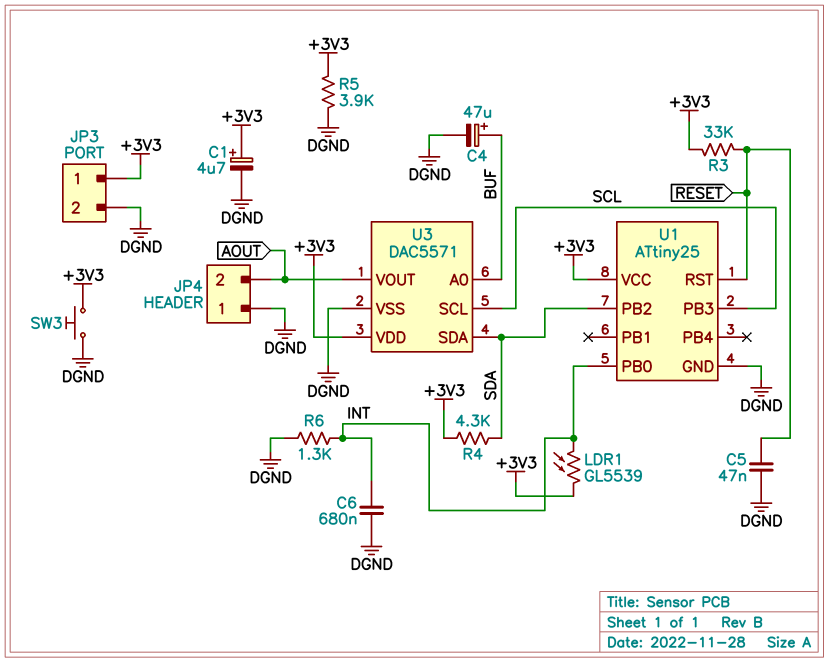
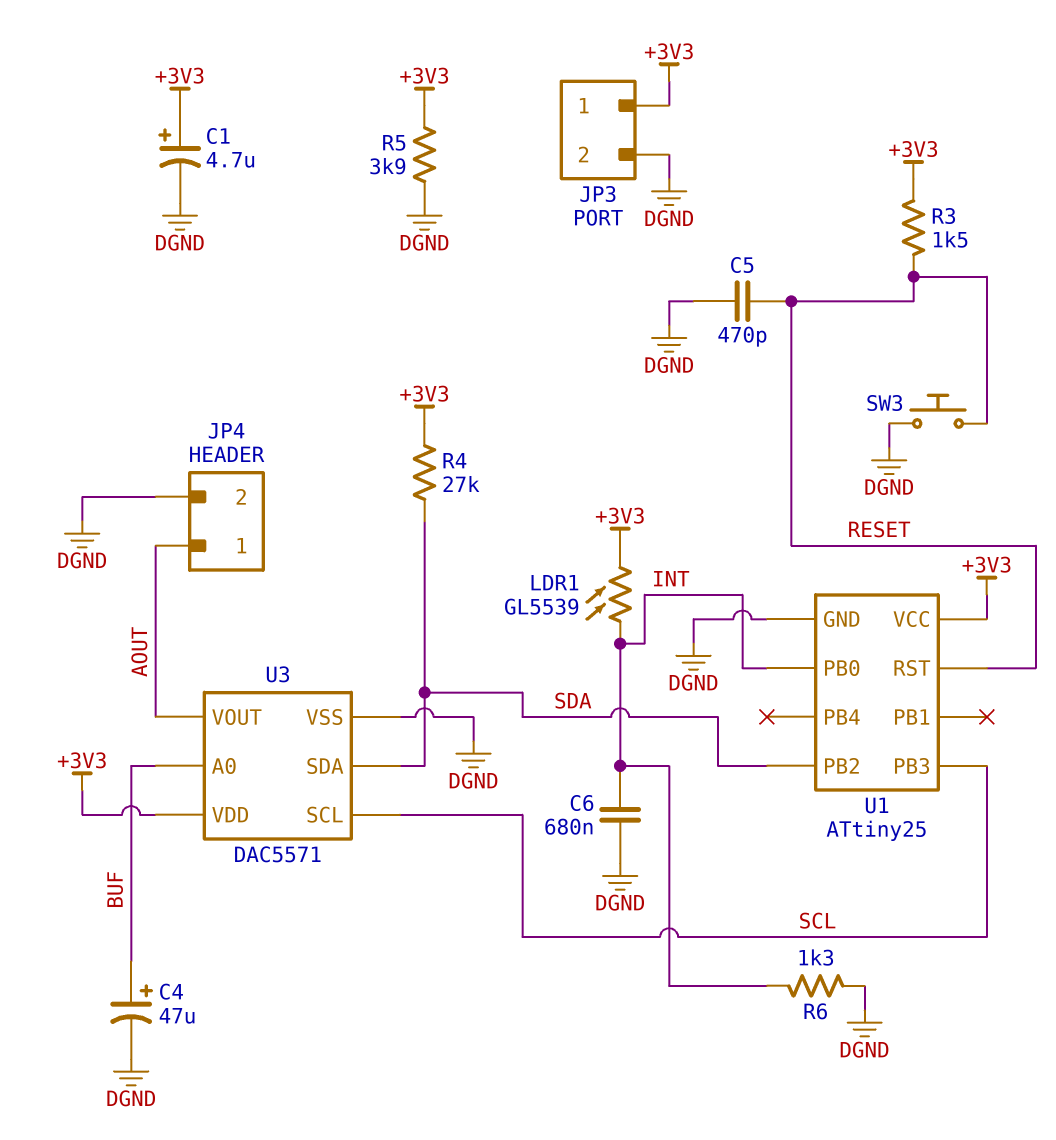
C5: 47nF (DGND, RESET) -> 470pF (DGND, RESET)
JP4 pin 1: DGND -> AOUT
JP4 pin 2: AOUT -> DGND
R3: 33k (+3V3, RESET) -> 1.5k (+3V3, RESET)
R4: 4.3k (+3V3, SDA) -> 27k (+3V3, SDA)
SW3: button (+3V3, DGND) -> button (DGND, RESET)

